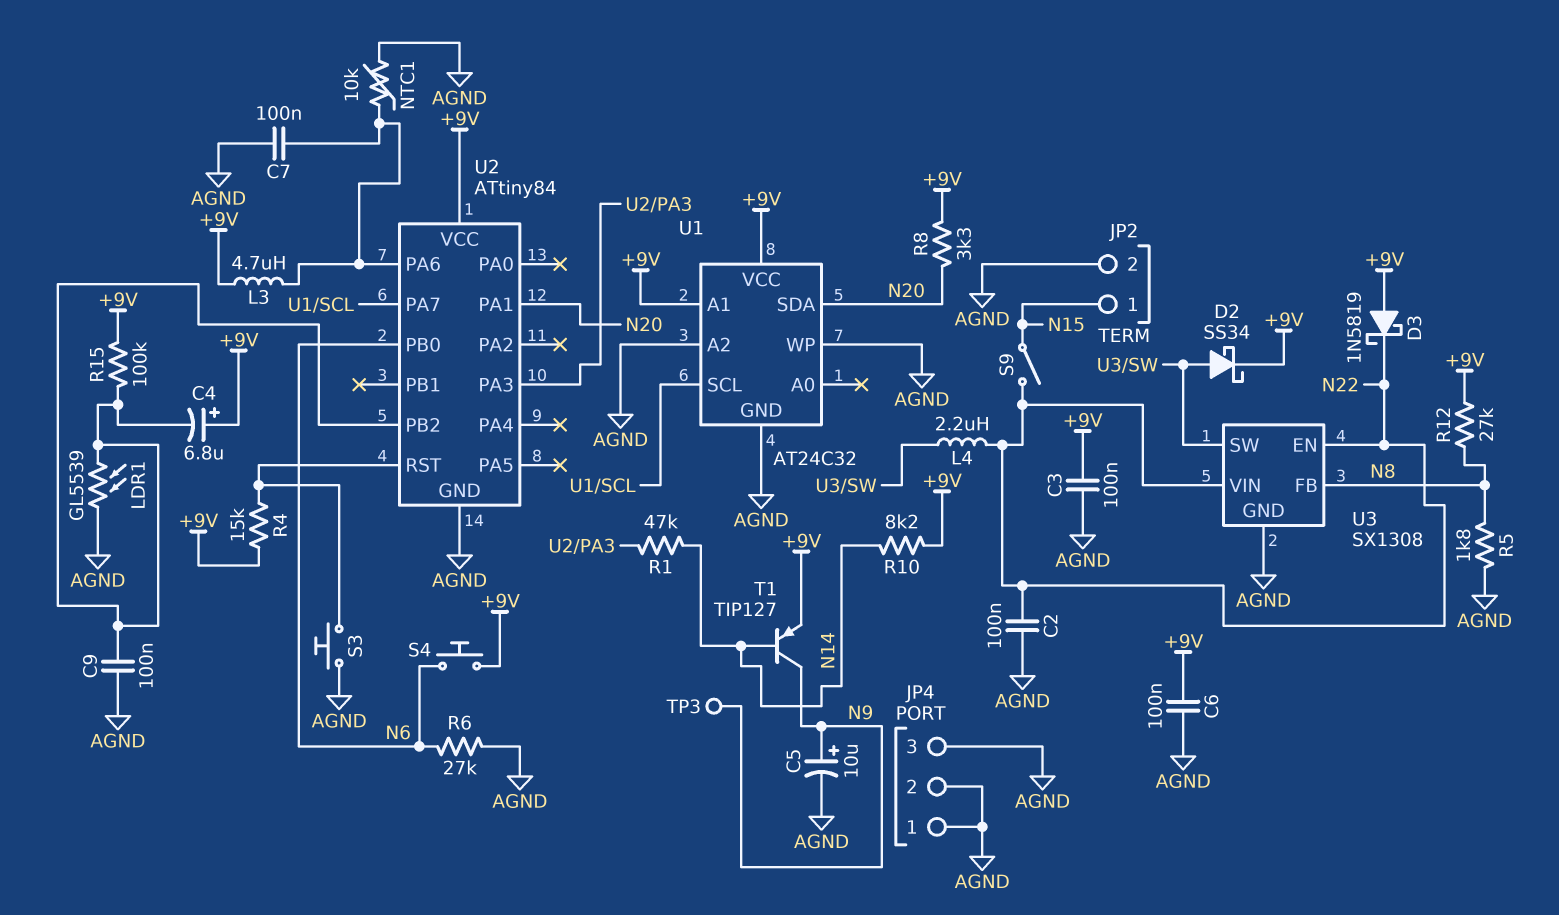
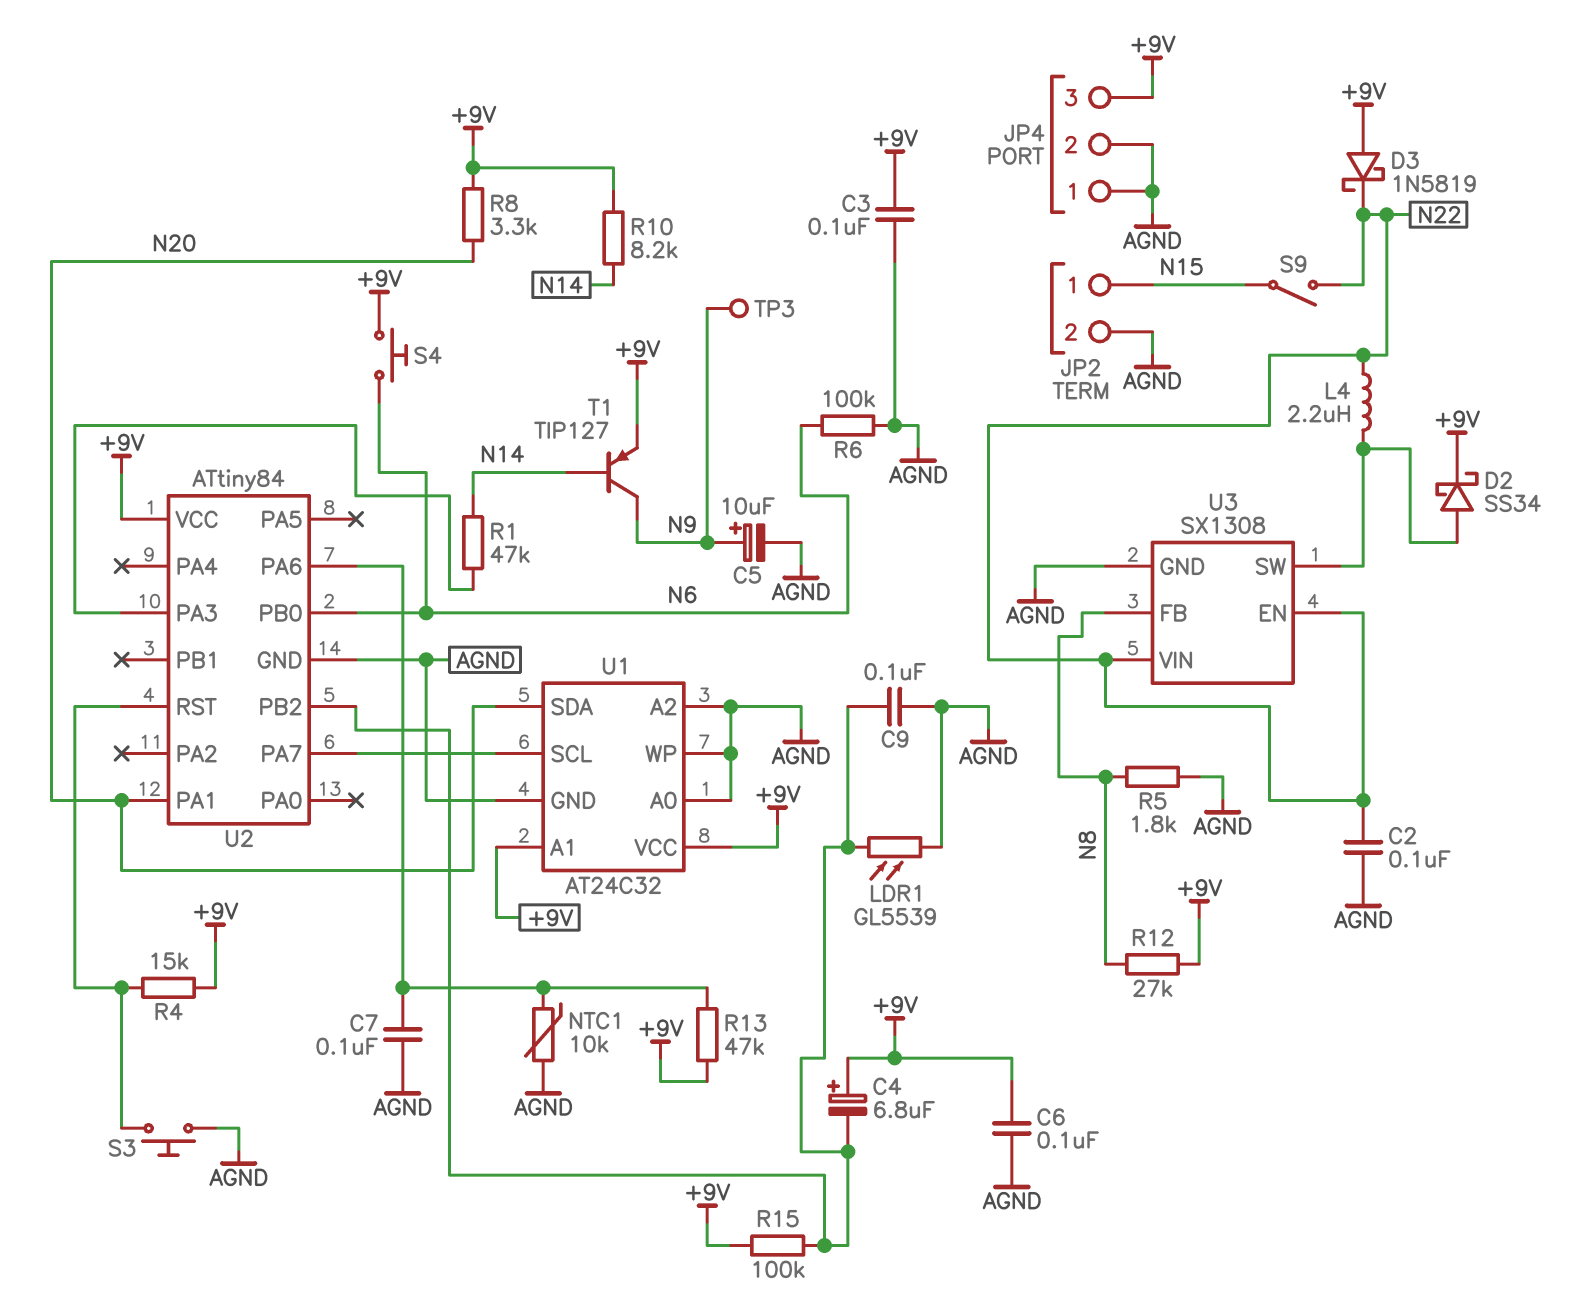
JP4 pin 3: AGND -> +9V
L3: 4.7uH (+9V, U2/PA6) -> none
R6: 27k (AGND, N6) -> 100k (AGND, N6)
R13: none -> 47k (+9V, U2/PA6)
U1 pin A0: none -> AGND

